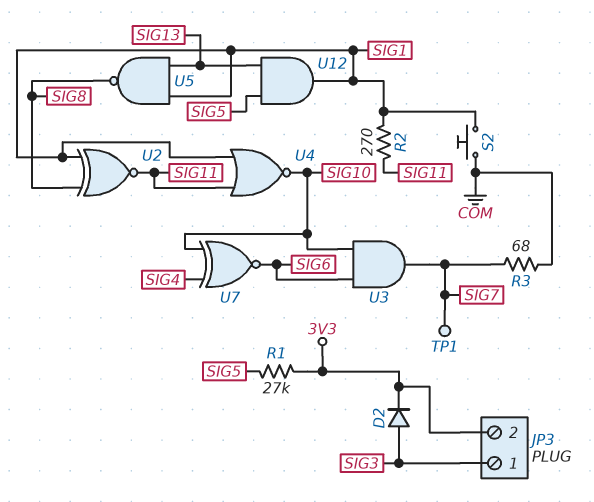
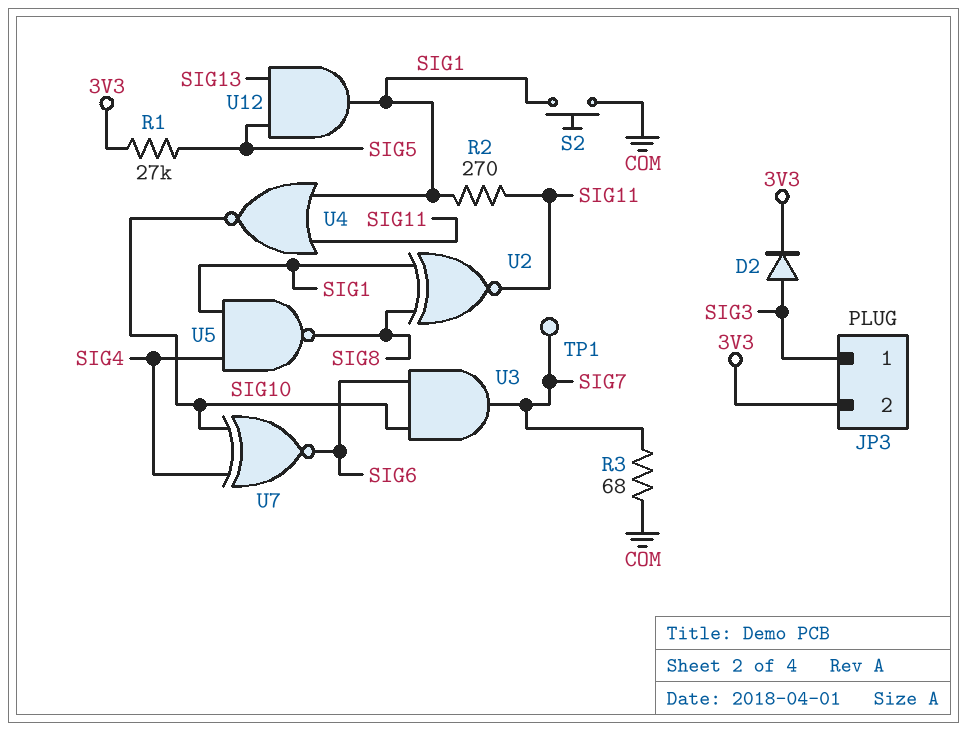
U5: NAND (in SIG1, in SIG13, out SIG8) -> NAND (in SIG1, in SIG4, out SIG8)

